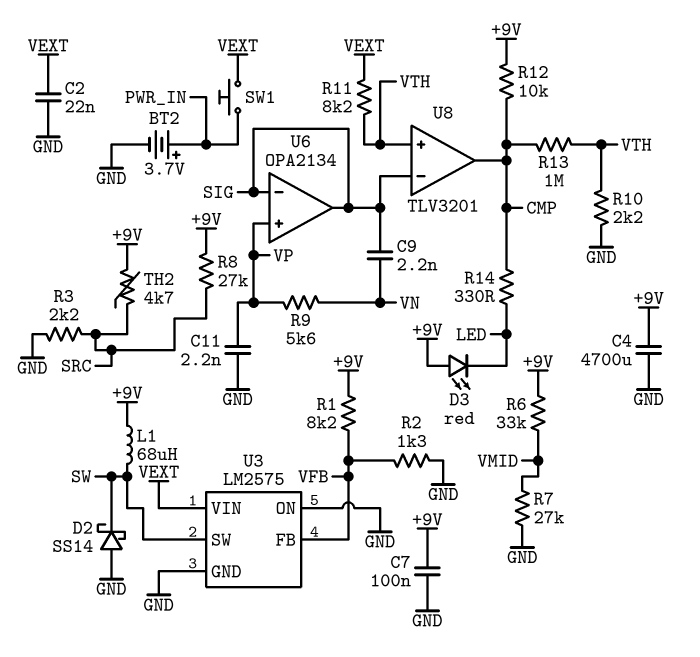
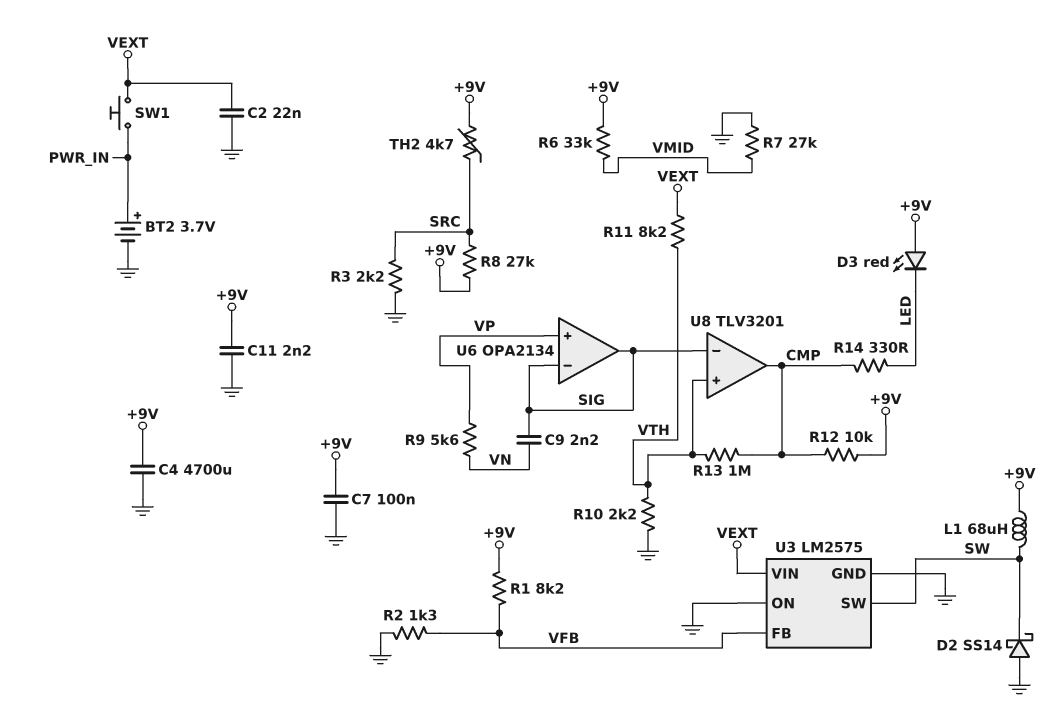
C11: 2.2nF (GND, VP) -> 2.2nF (+9V, GND)

